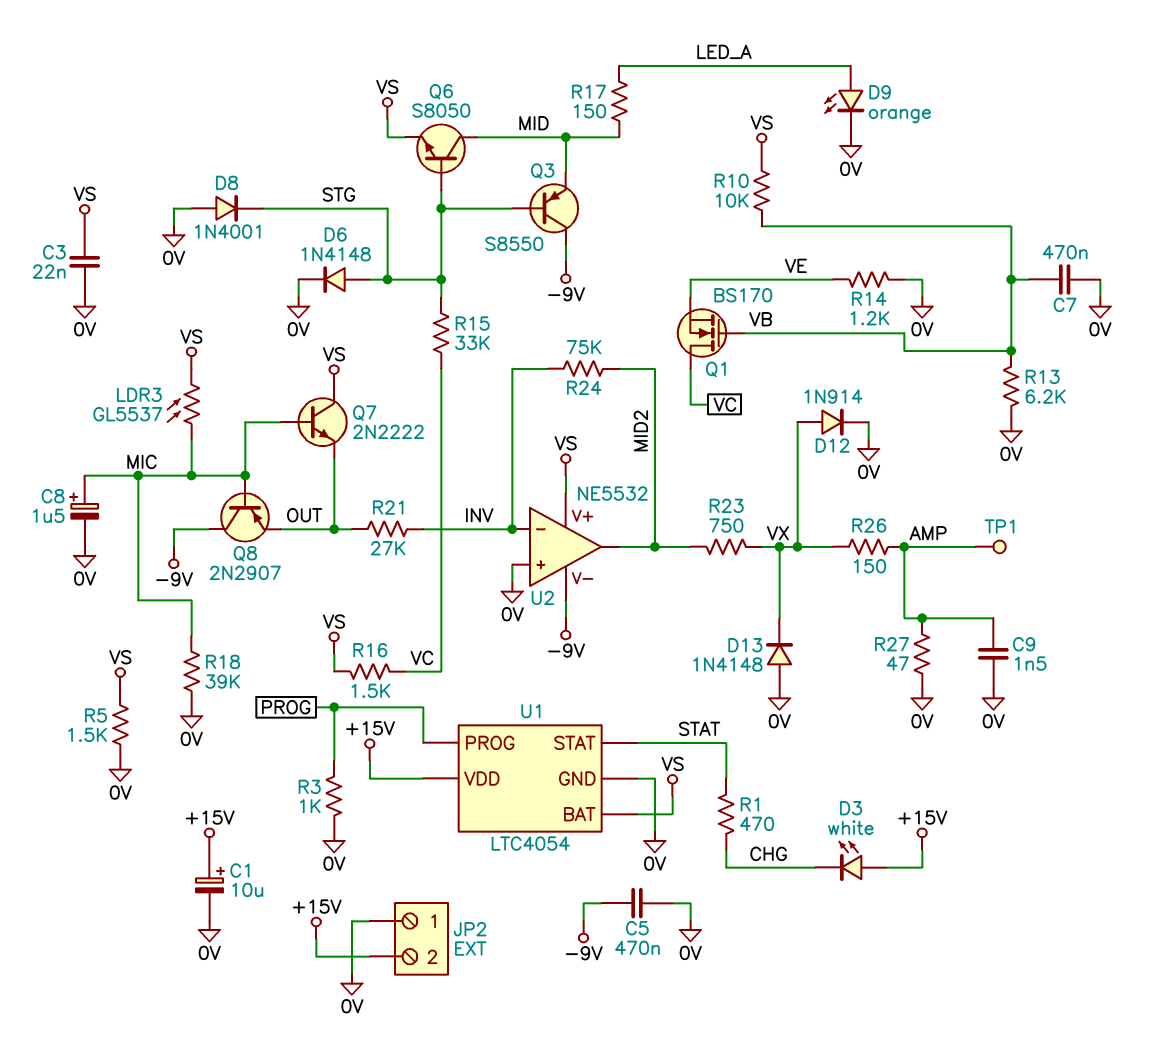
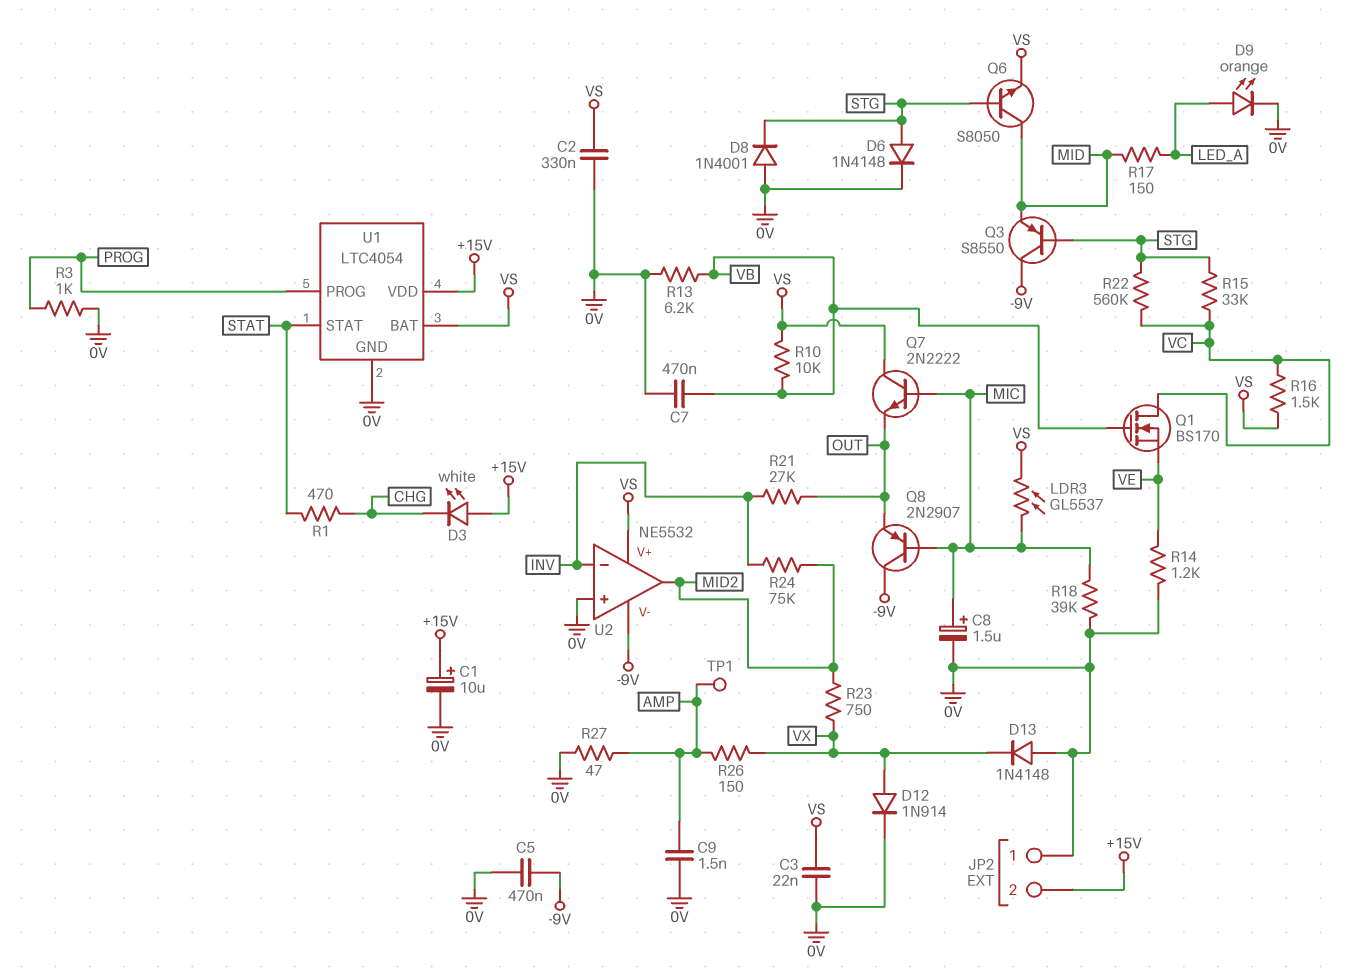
C2: none -> 330nF (0V, VS)
R5: 1.5k (0V, VS) -> none
R22: none -> 560k (STG, VC)

